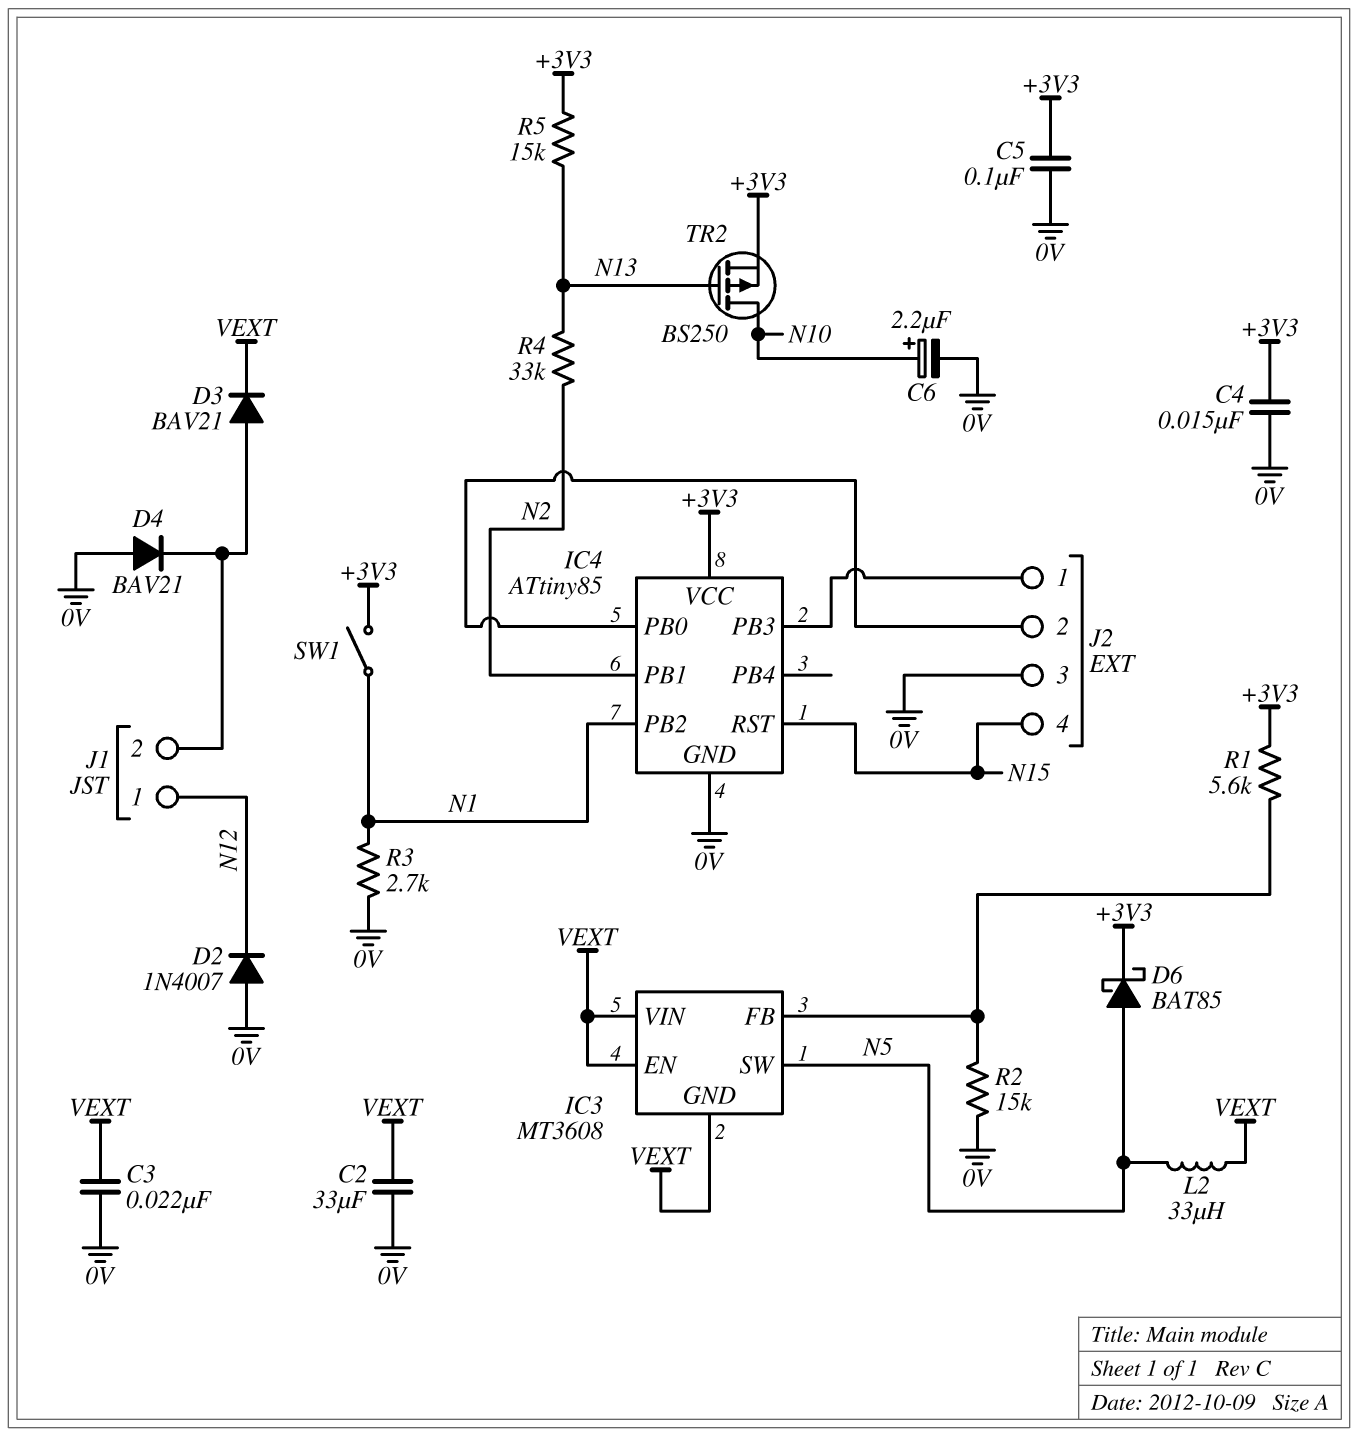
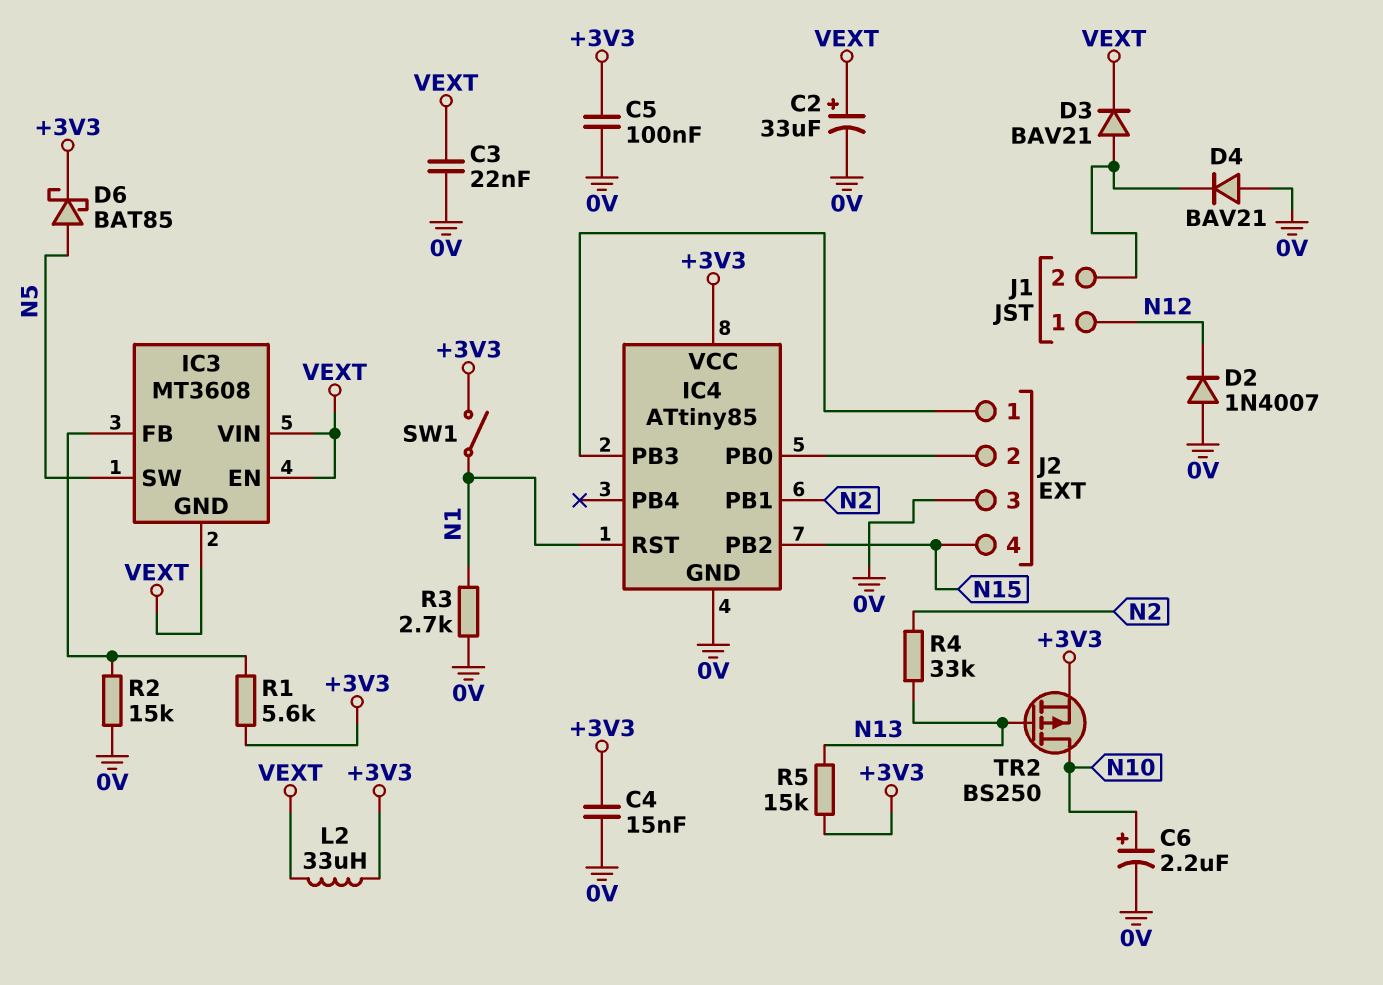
C2: 33uF (0V, VEXT) -> 33uF (plus VEXT, minus 0V)
IC4 pin PB2: N1 -> N15
IC4 pin RST: N15 -> N1
L2: 33uH (N5, VEXT) -> 33uH (+3V3, VEXT)

